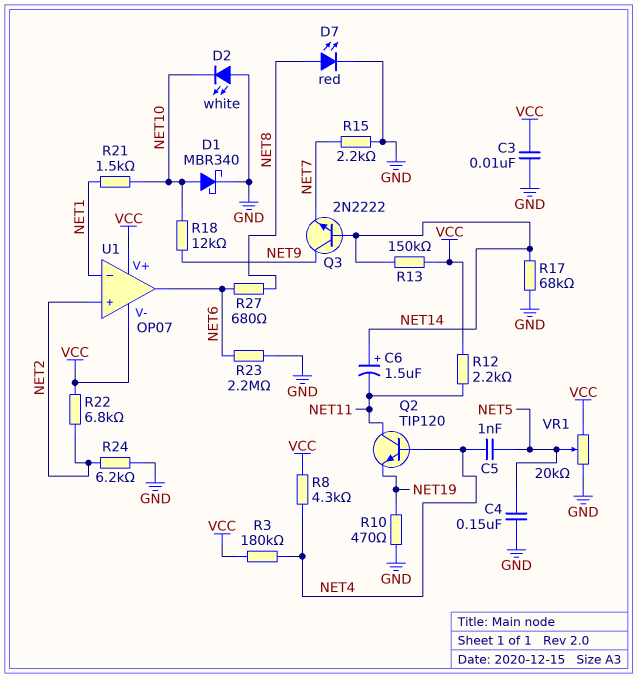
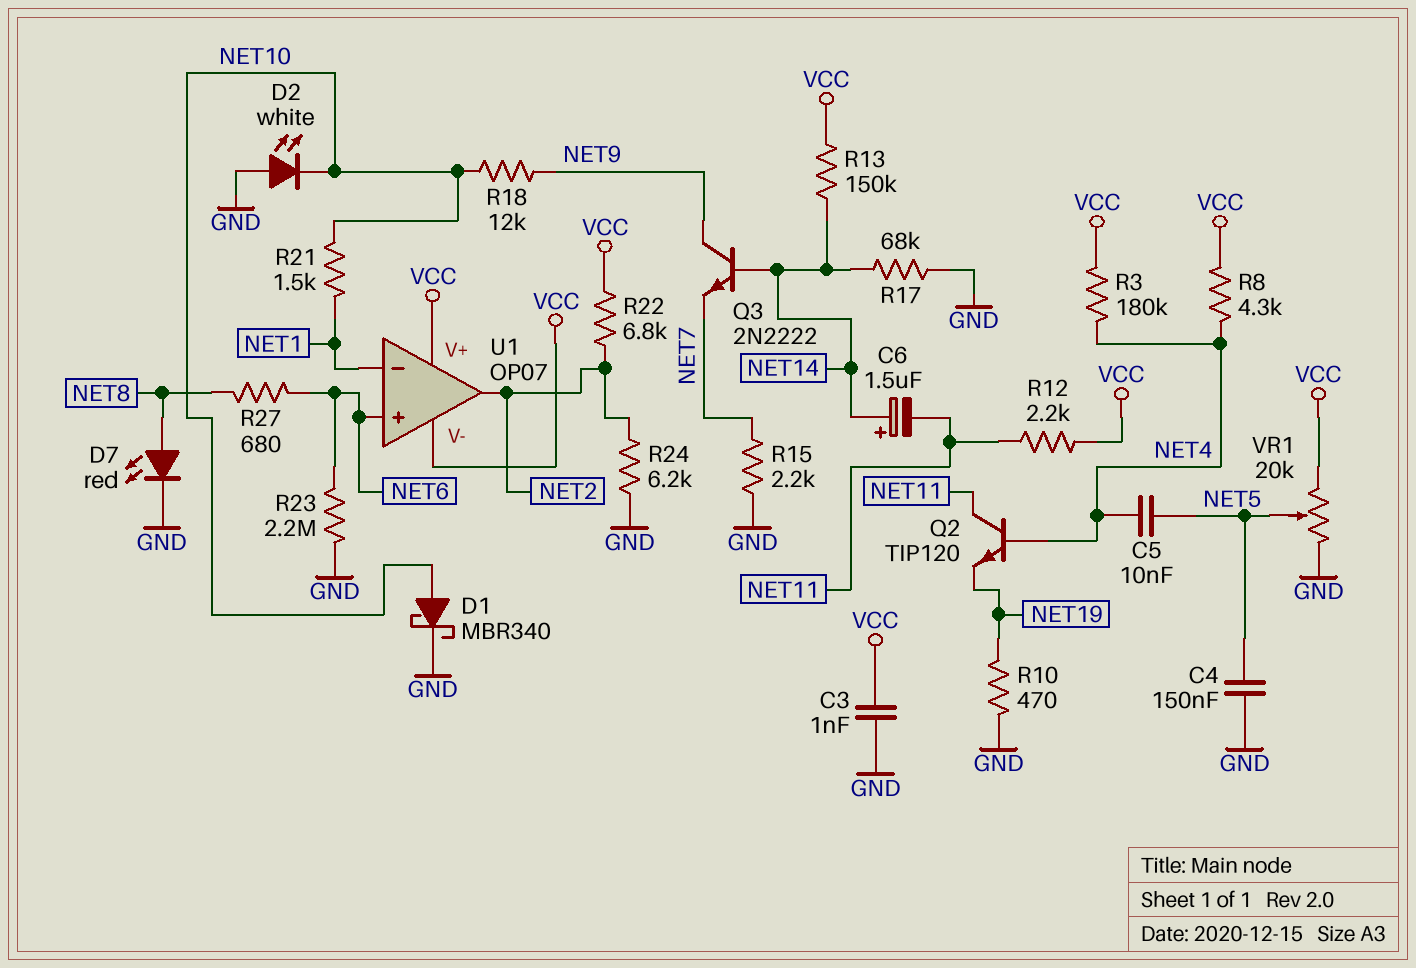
C3: 10nF (GND, VCC) -> 1nF (GND, VCC)
C5: 1nF (NET4, NET5) -> 10nF (NET4, NET5)
U1 pin in+: NET2 -> NET6
U1 pin out: NET6 -> NET2

